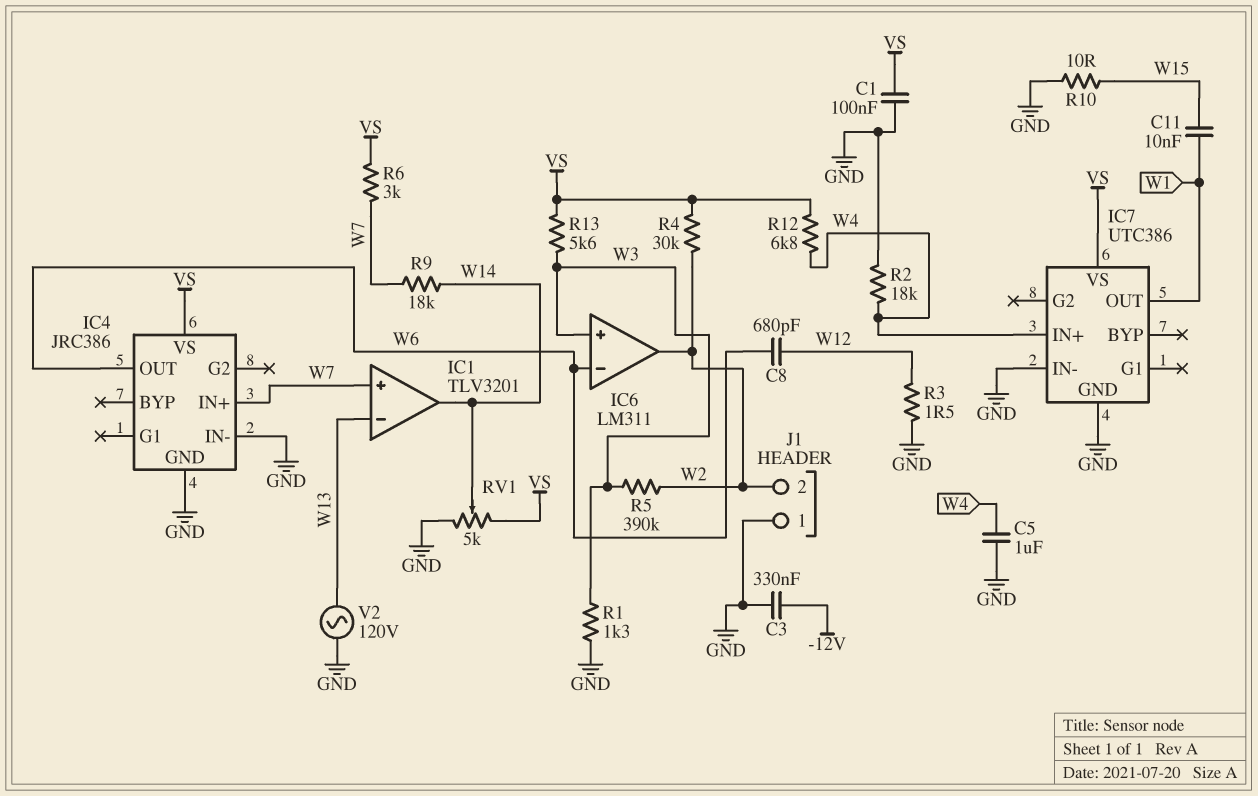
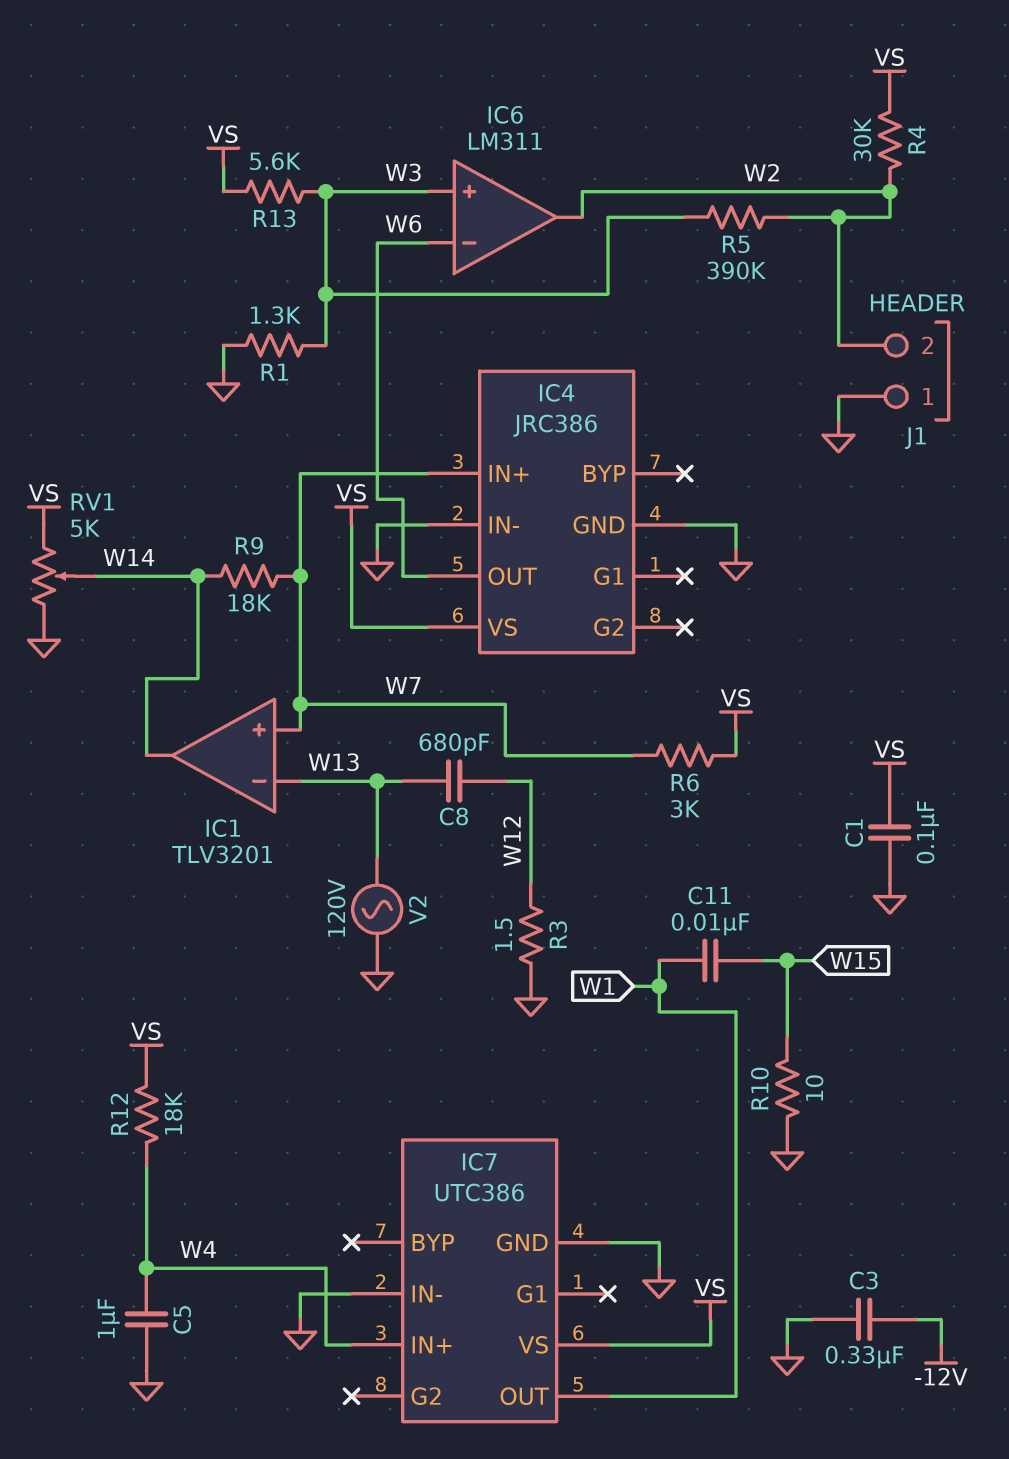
C8: 680pF (W6, W12) -> 680pF (W12, W13)
R2: 18k (GND, W4) -> none
R12: 6.8k (VS, W4) -> 18k (VS, W4)

